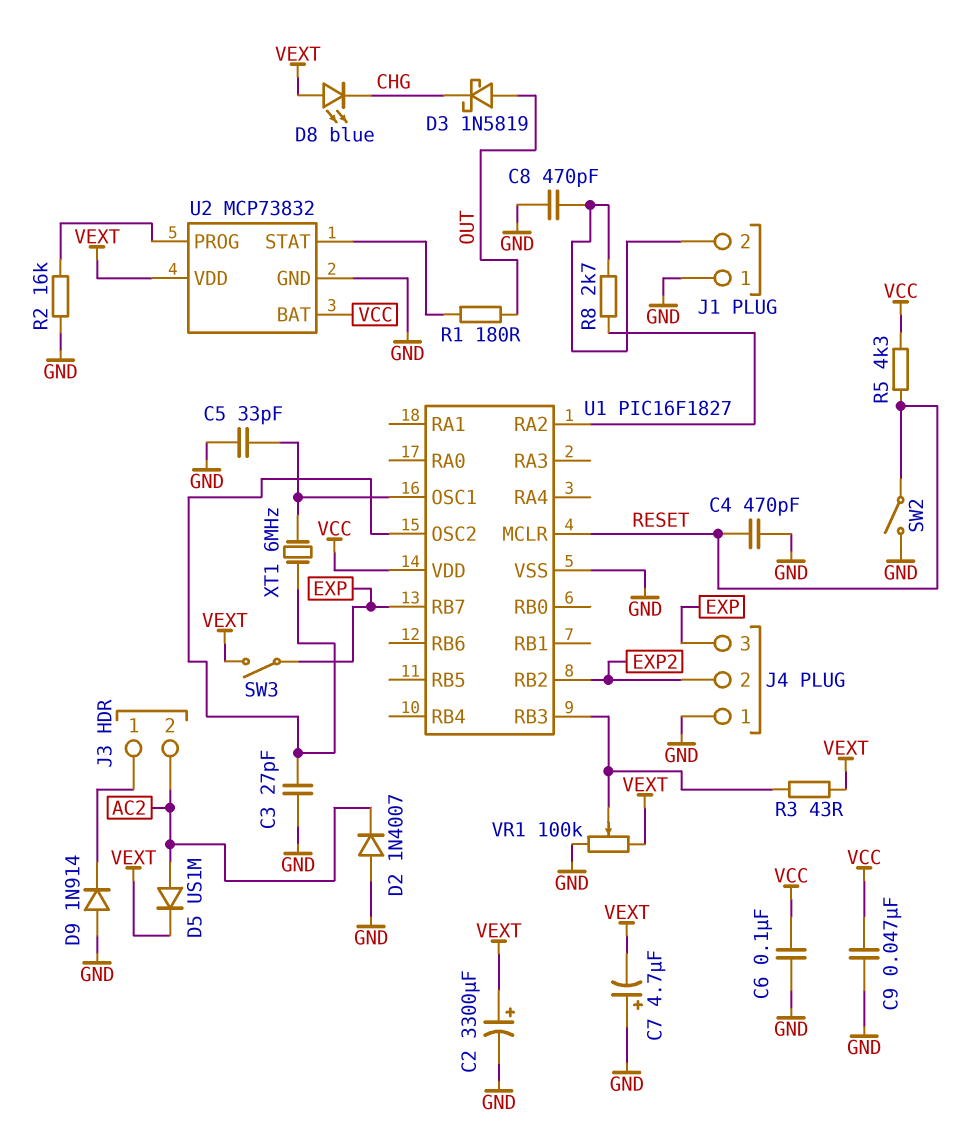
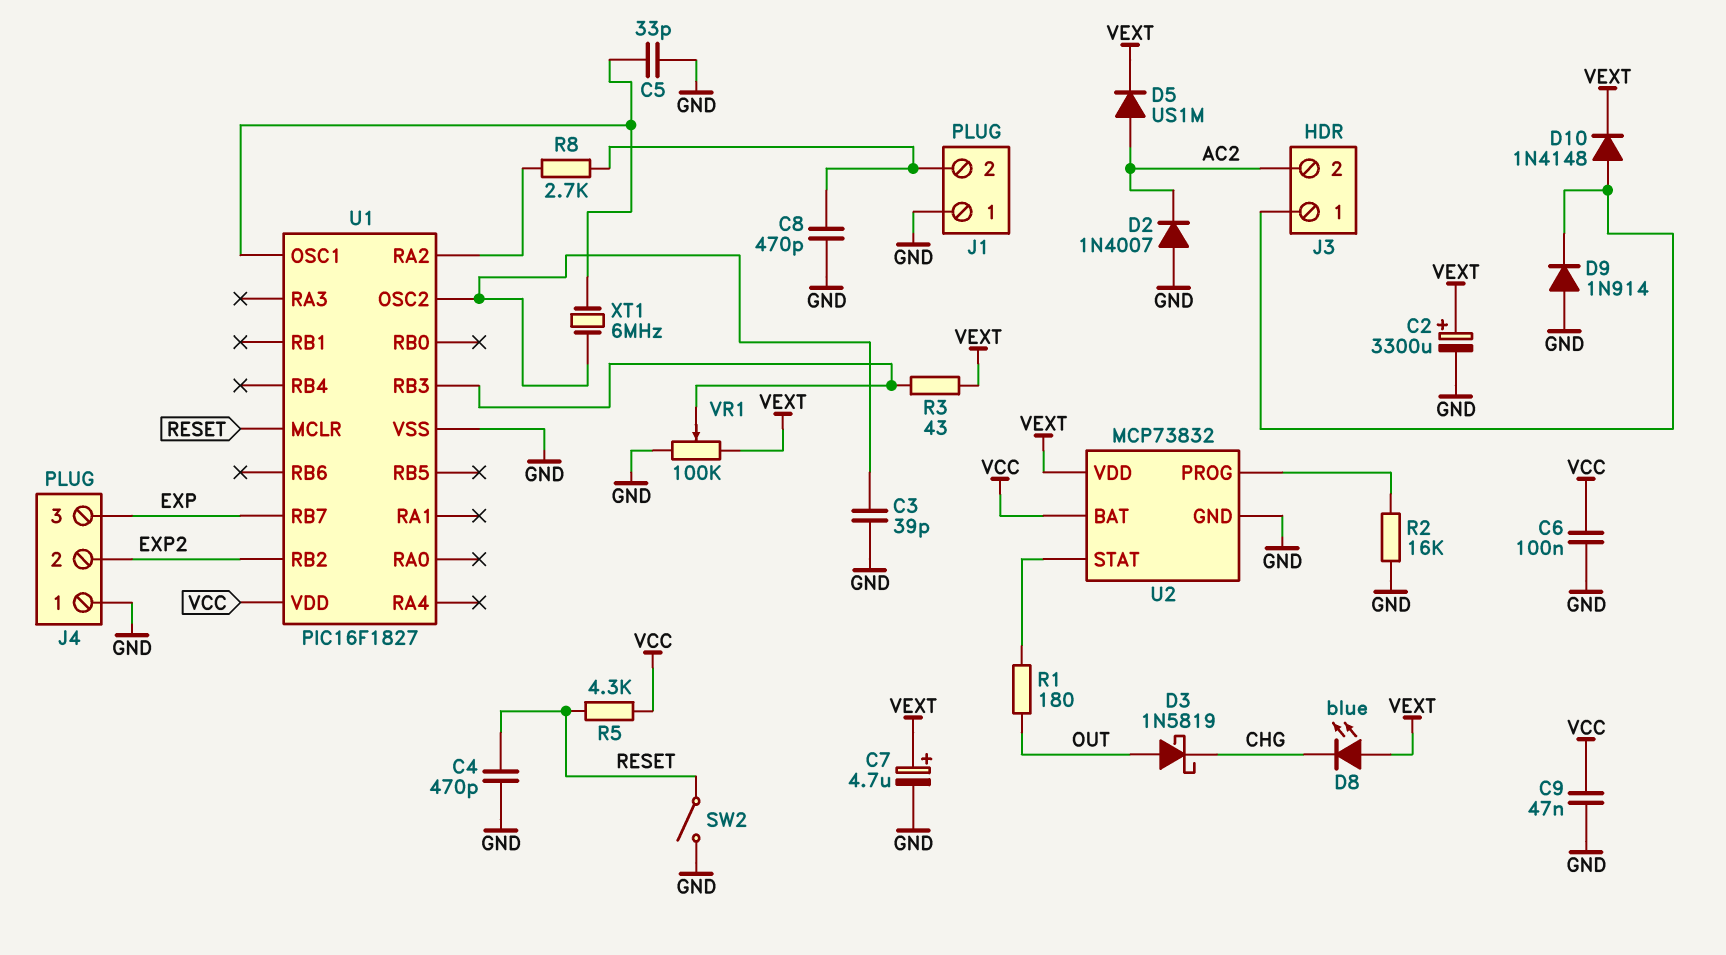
C3: 27pF (GND, U1/OSC2) -> 39pF (GND, U1/OSC2)
C7: 4.7uF (plus GND, minus VEXT) -> 4.7uF (plus VEXT, minus GND)
D10: none -> diode 1N4148 (A J3/1, K VEXT)
SW3: switch (EXP, VEXT) -> none

